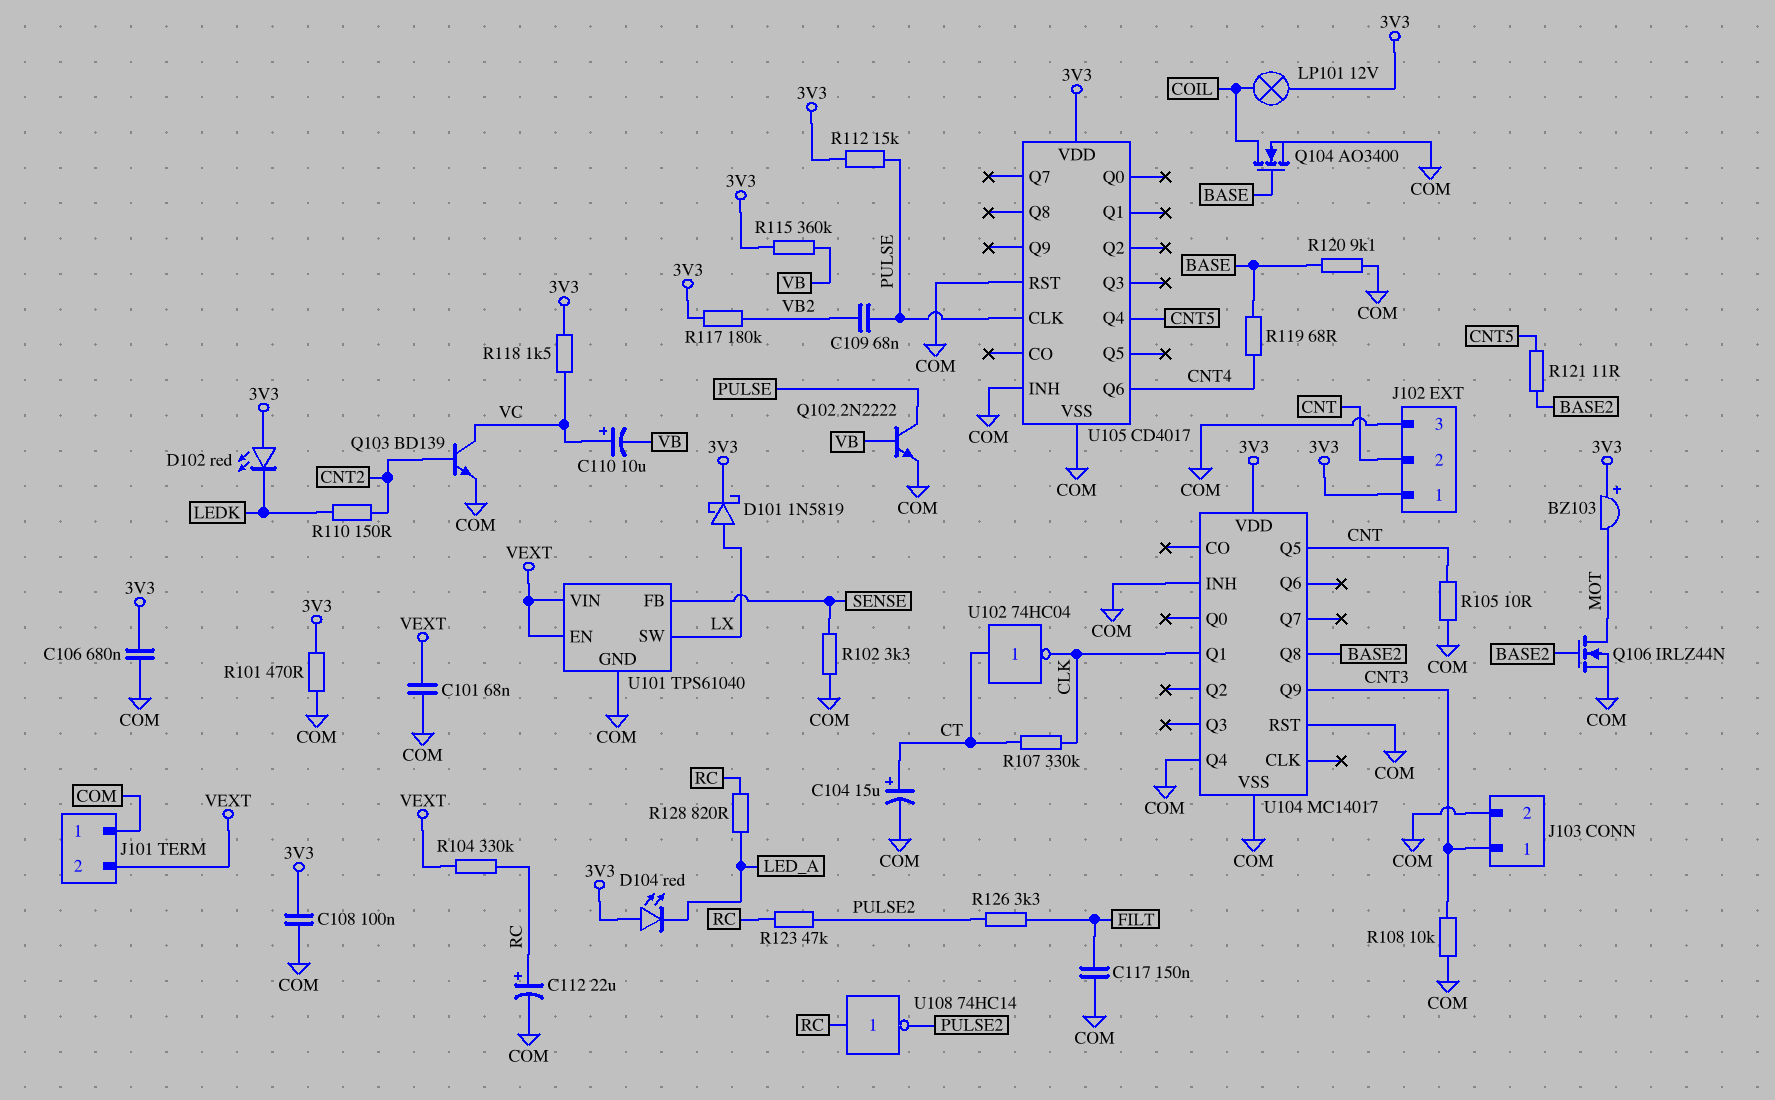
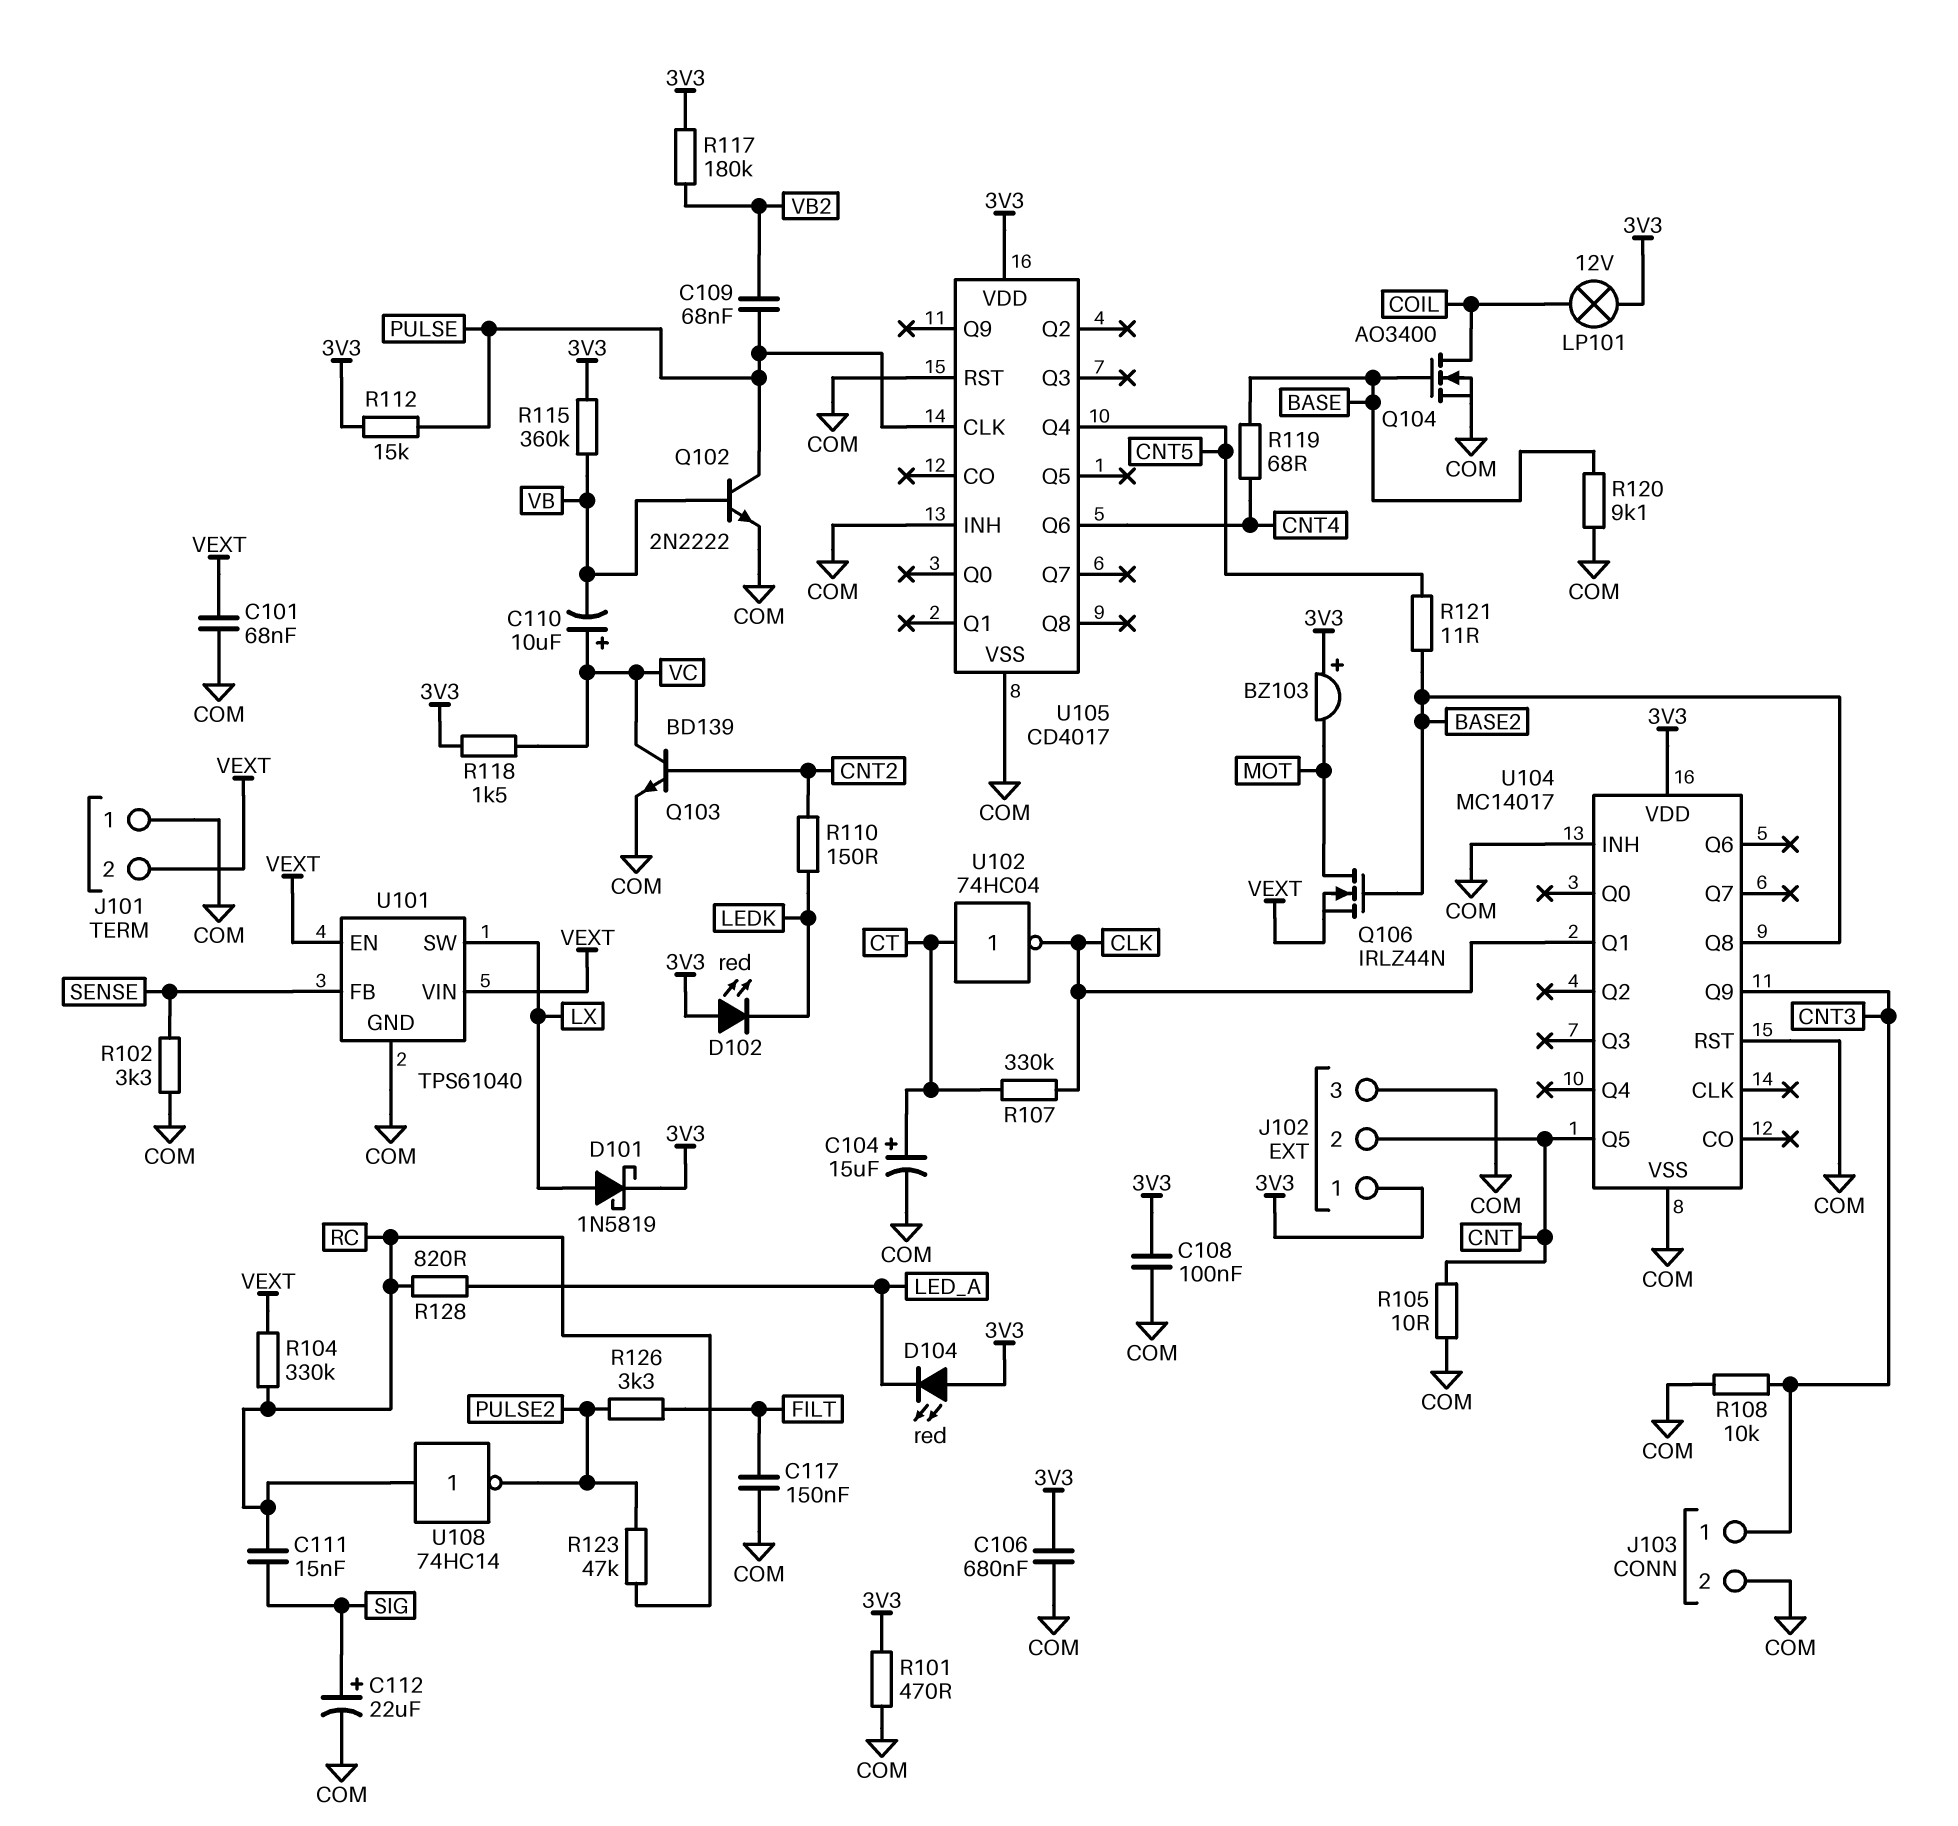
C111: none -> 15nF (RC, SIG)
C112: 22uF (plus RC, minus COM) -> 22uF (plus SIG, minus COM)
Q106: NMOS IRLZ44N (G BASE2, D MOT, S COM) -> NMOS IRLZ44N (G BASE2, D MOT, S VEXT)
U104 pin Q4: COM -> none

